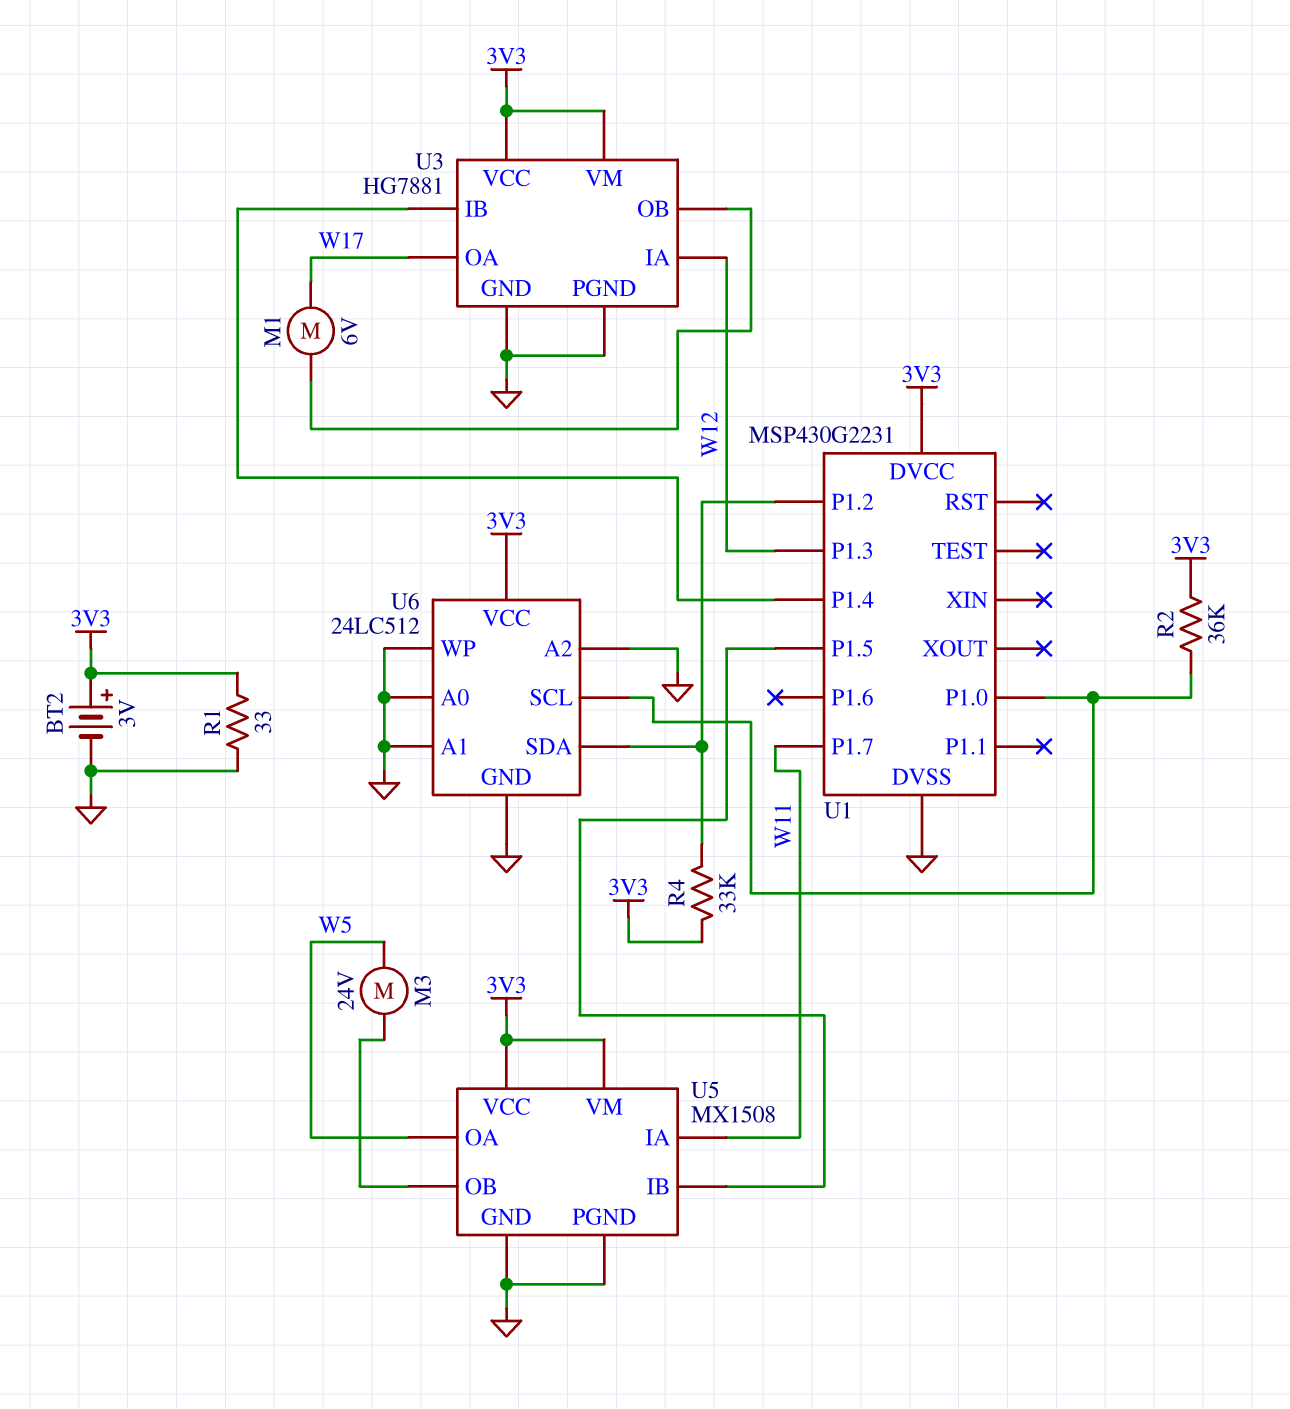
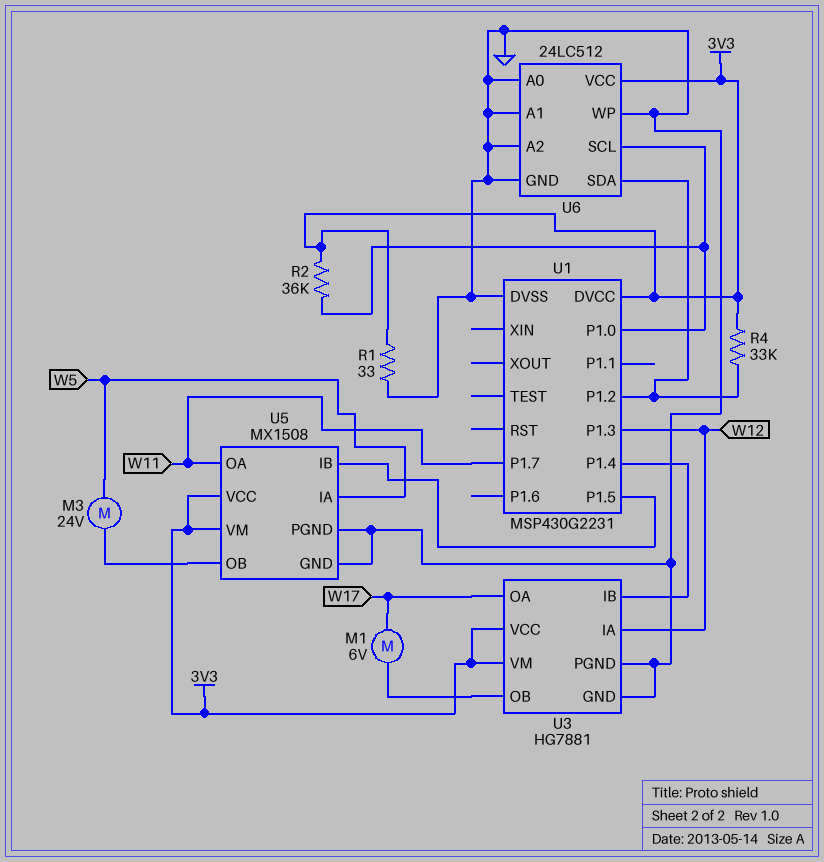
BT2: 3V (plus 3V3, minus GND) -> none
U5 pin IA: W11 -> W5
U5 pin OA: W5 -> W11

